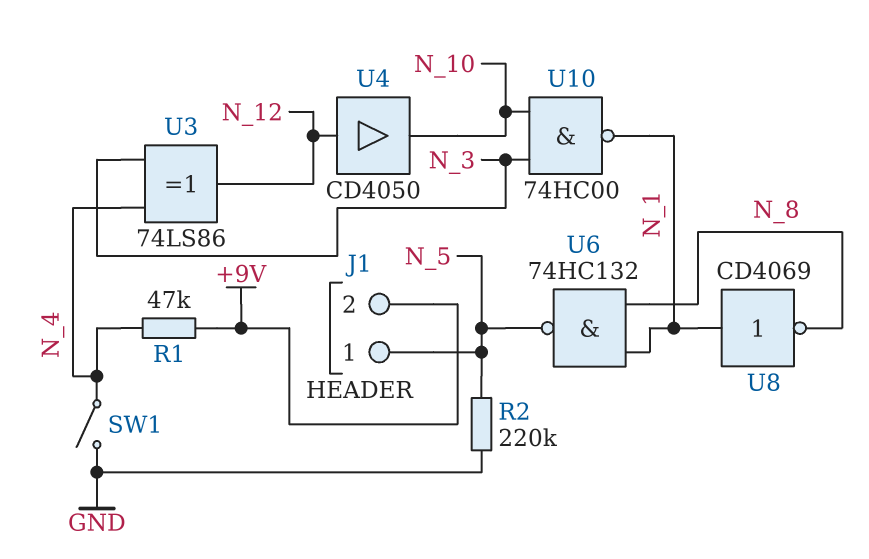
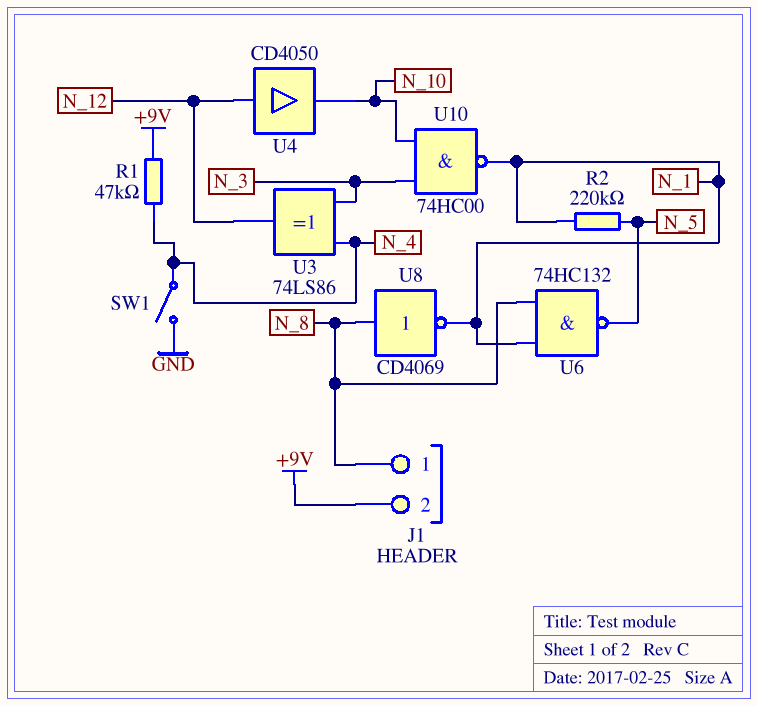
J1 pin 1: N_5 -> N_8
R2: 220k (GND, N_5) -> 220k (N_1, N_5)
U8: NOT CD4069 (in N_1, out N_8) -> NOT CD4069 (in N_8, out N_1)

